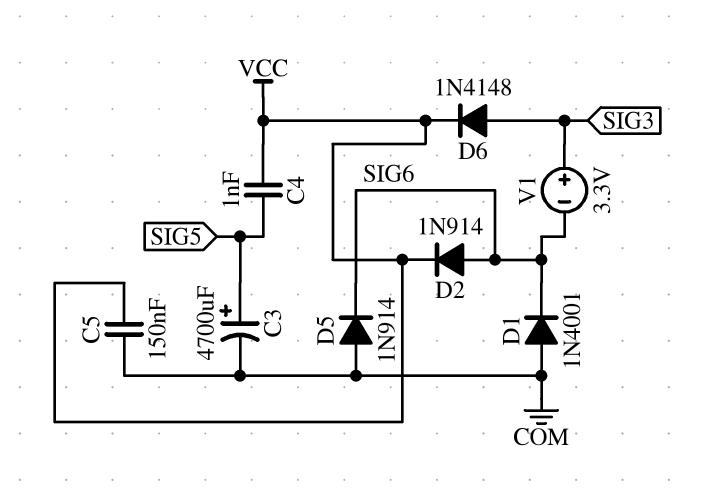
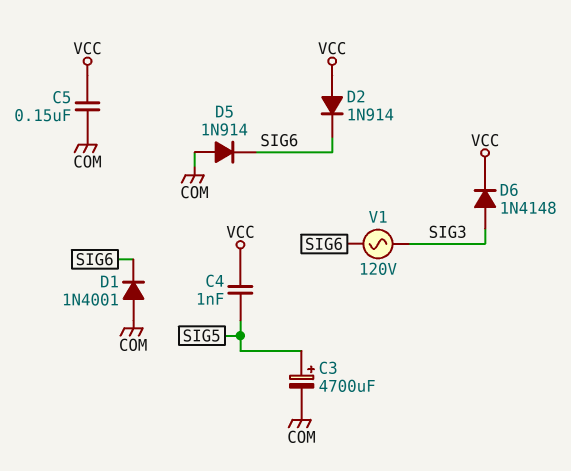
D2: diode 1N914 (A SIG6, K VCC) -> diode 1N914 (A VCC, K SIG6)
V1: 3.3V (plus SIG3, minus SIG6) -> AC 120V (SIG3, SIG6)

